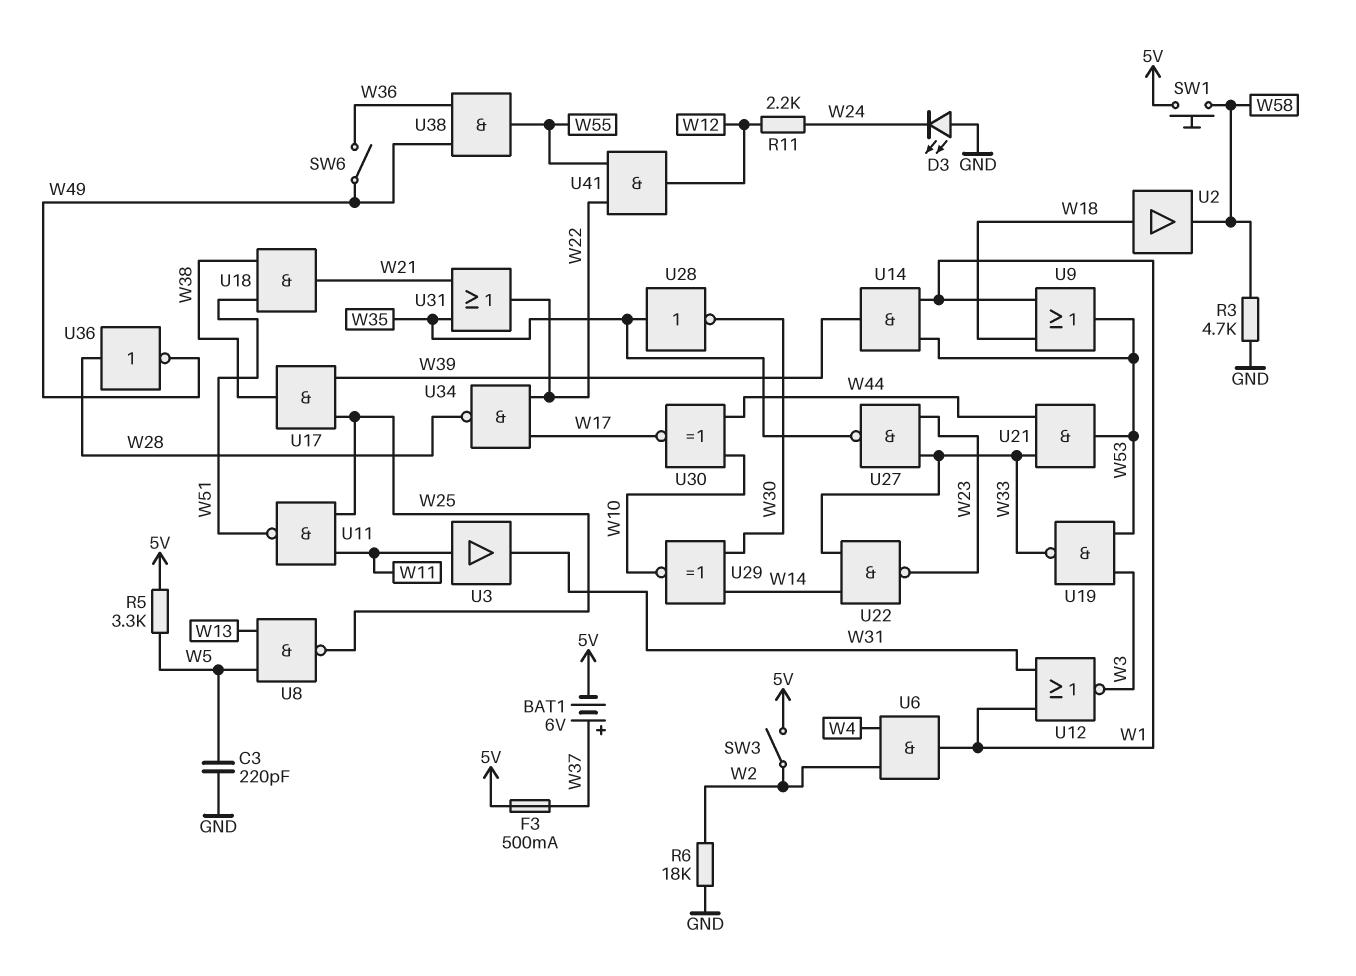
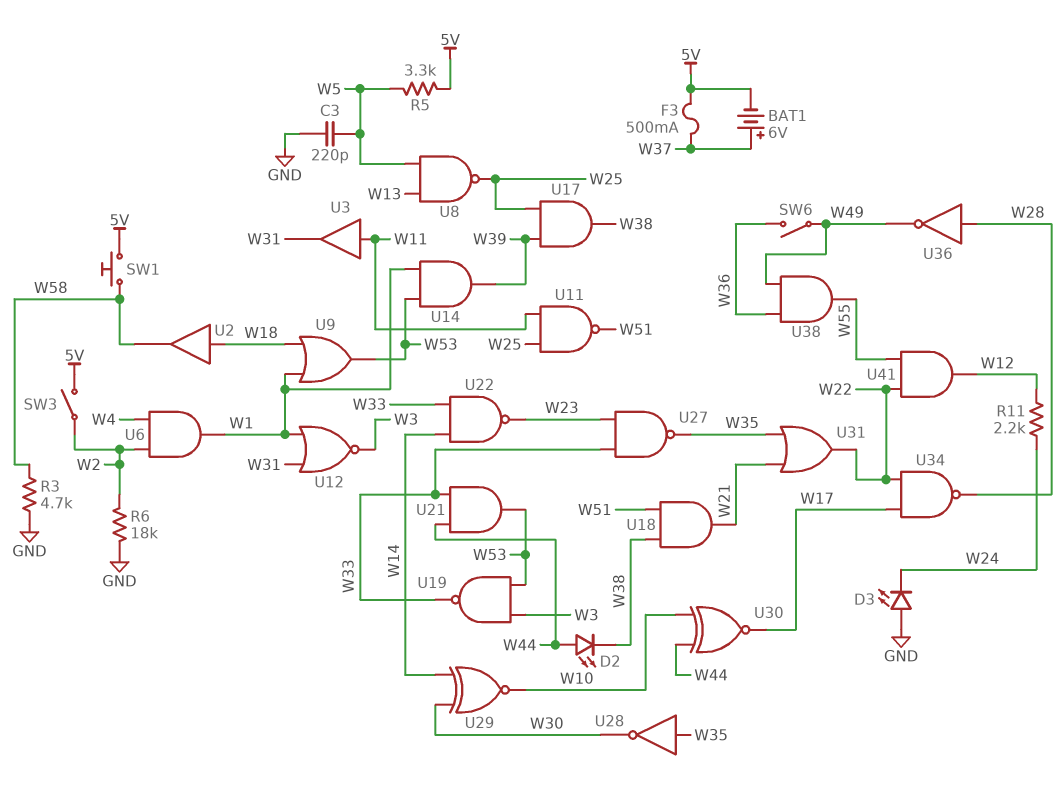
D2: none -> LED (A W44, K W38)

